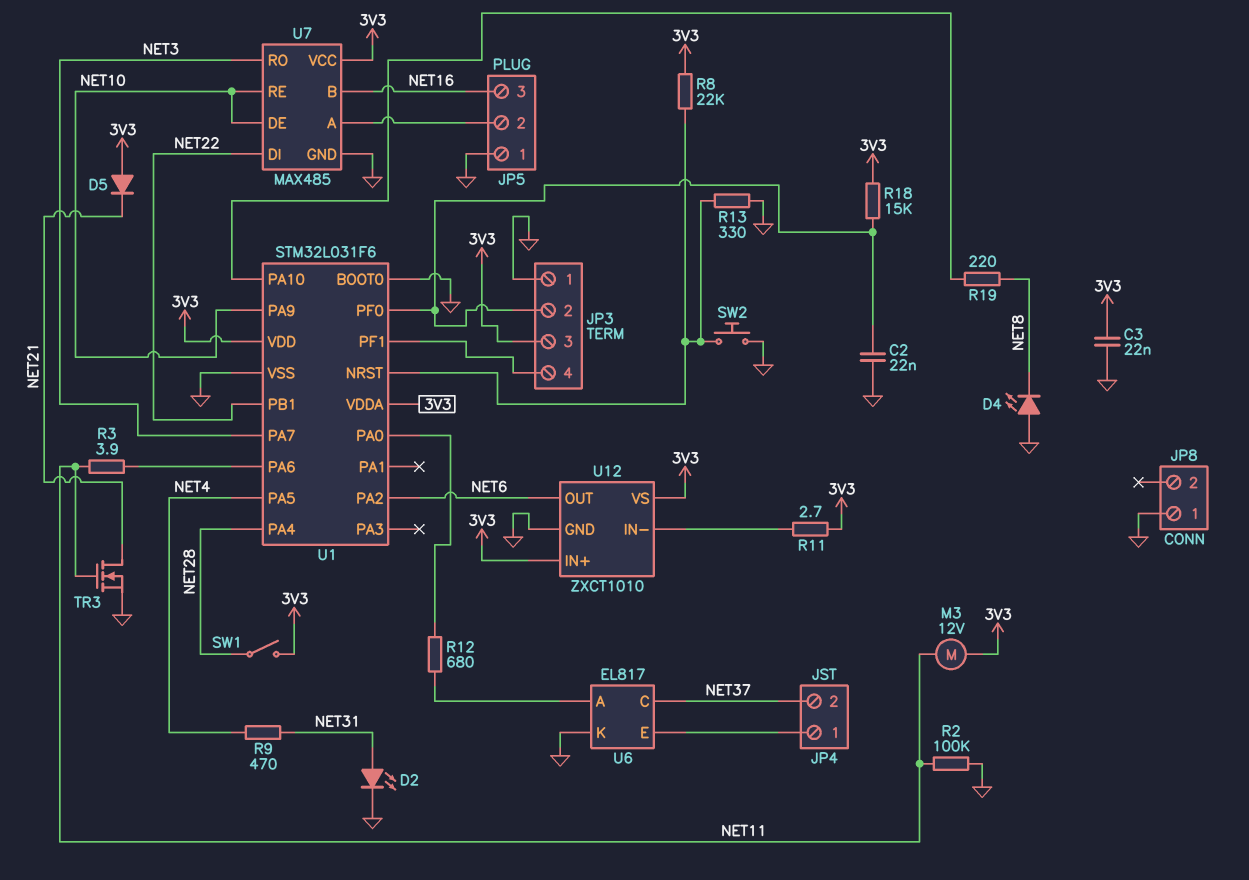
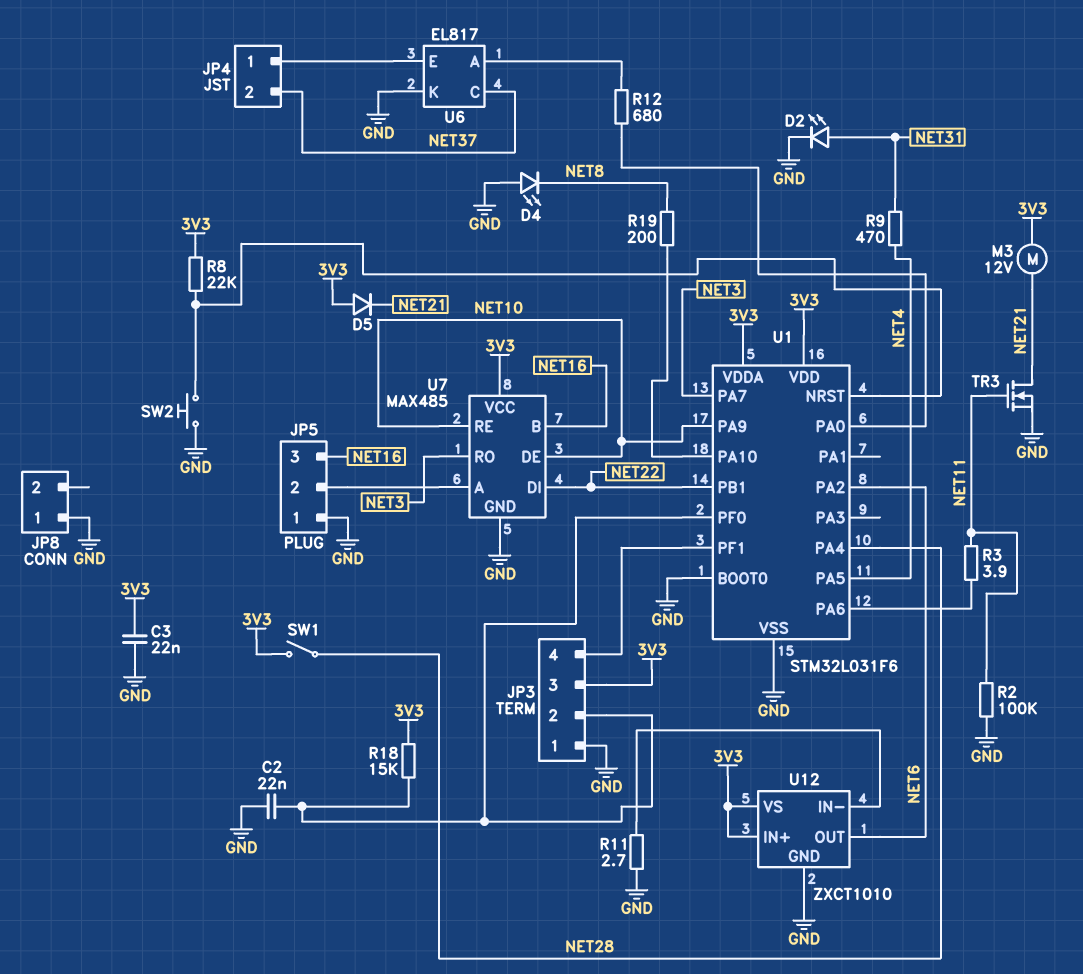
M3: motor 12V (3V3, NET11) -> motor 12V (3V3, NET21)
R11: 2.7 (3V3, U12/IN-) -> 2.7 (GND, U12/IN-)
R13: 330 (GND, U1/NRST) -> none
R19: 220 (NET8, U1/PA10) -> 200 (NET8, U1/PA10)

